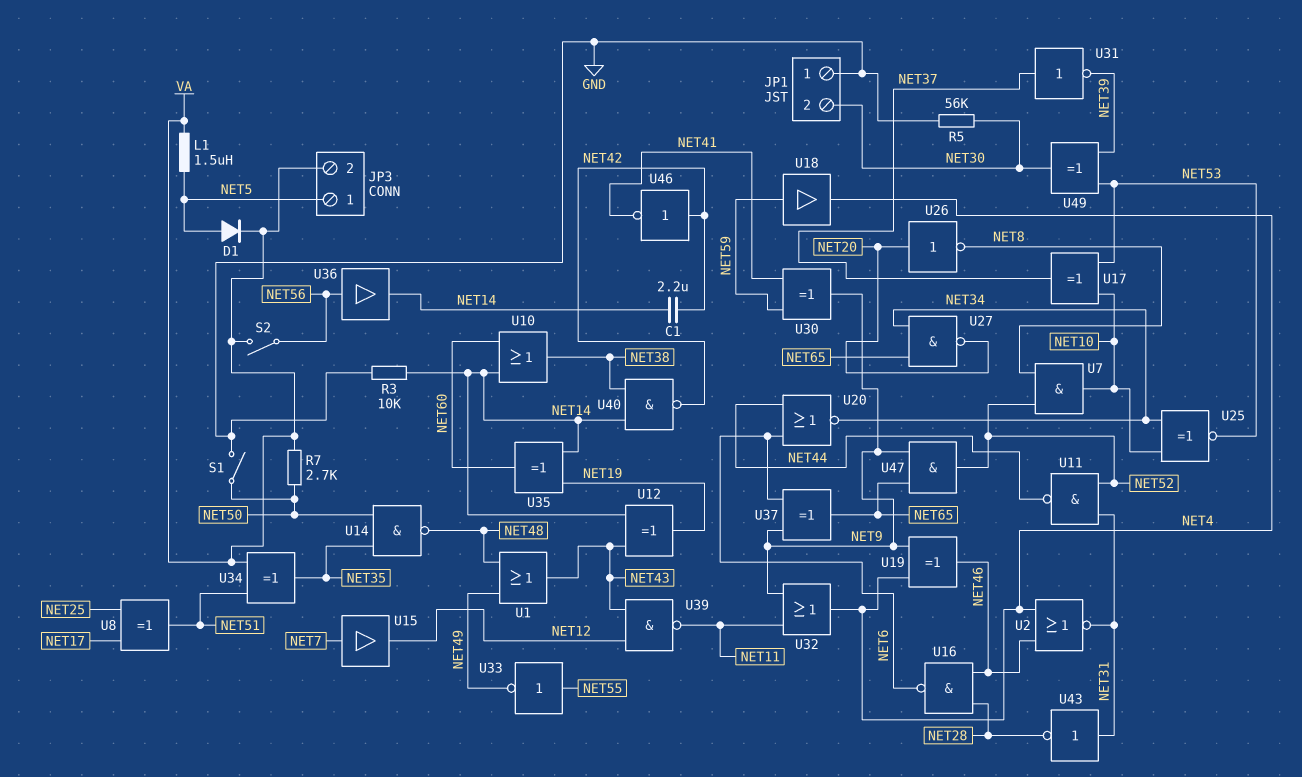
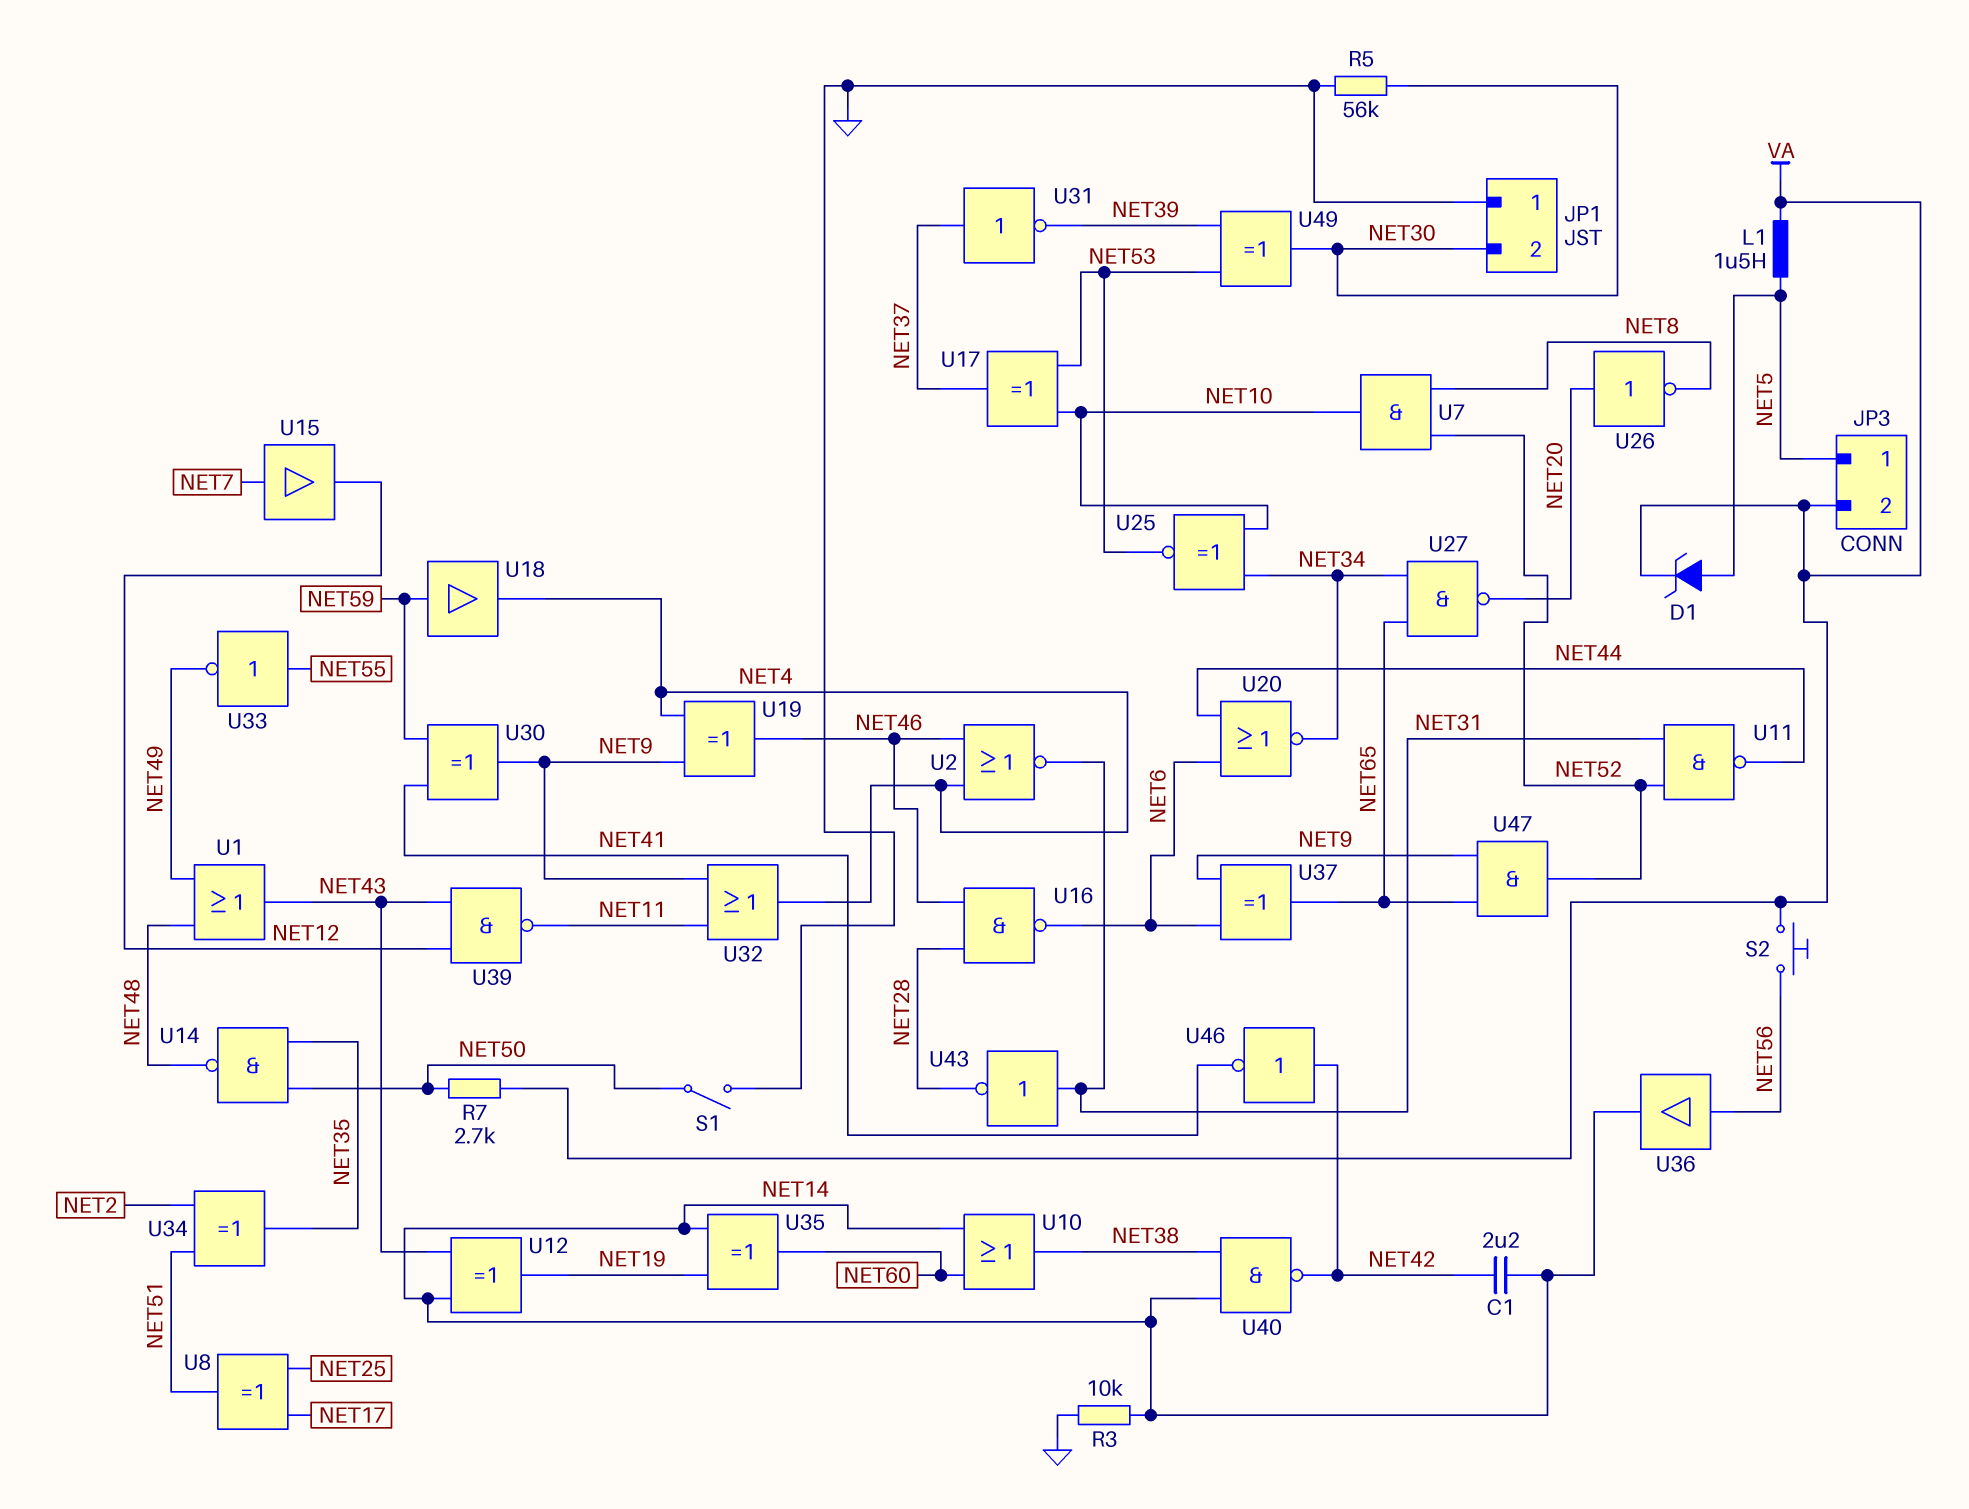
D1: diode (A NET5, K VA) -> zener (A NET5, K VA)
S2: switch (NET56, VA) -> button (NET56, VA)
U34: XOR (in NET51, in VA, out NET35) -> XOR (in NET2, in NET51, out NET35)

